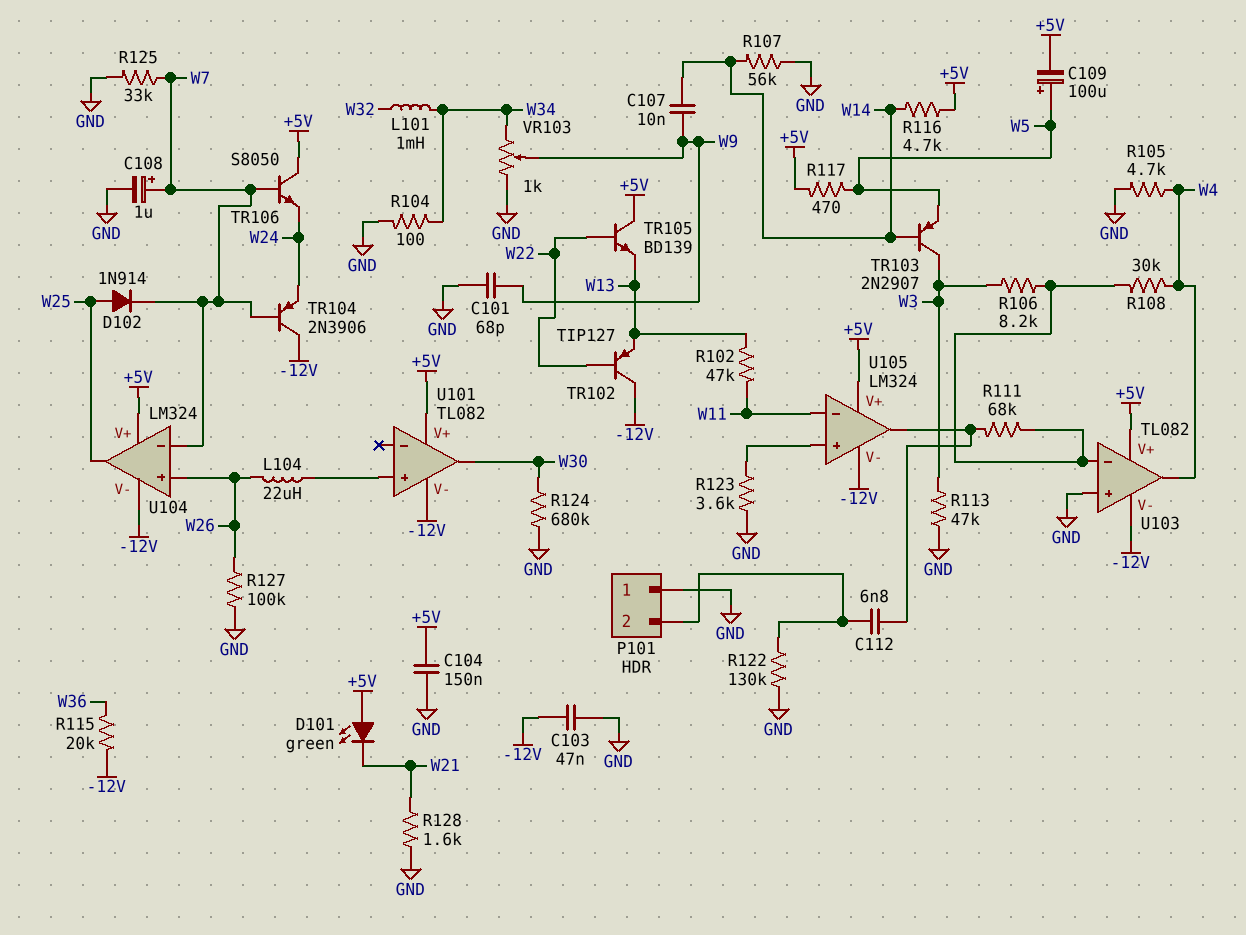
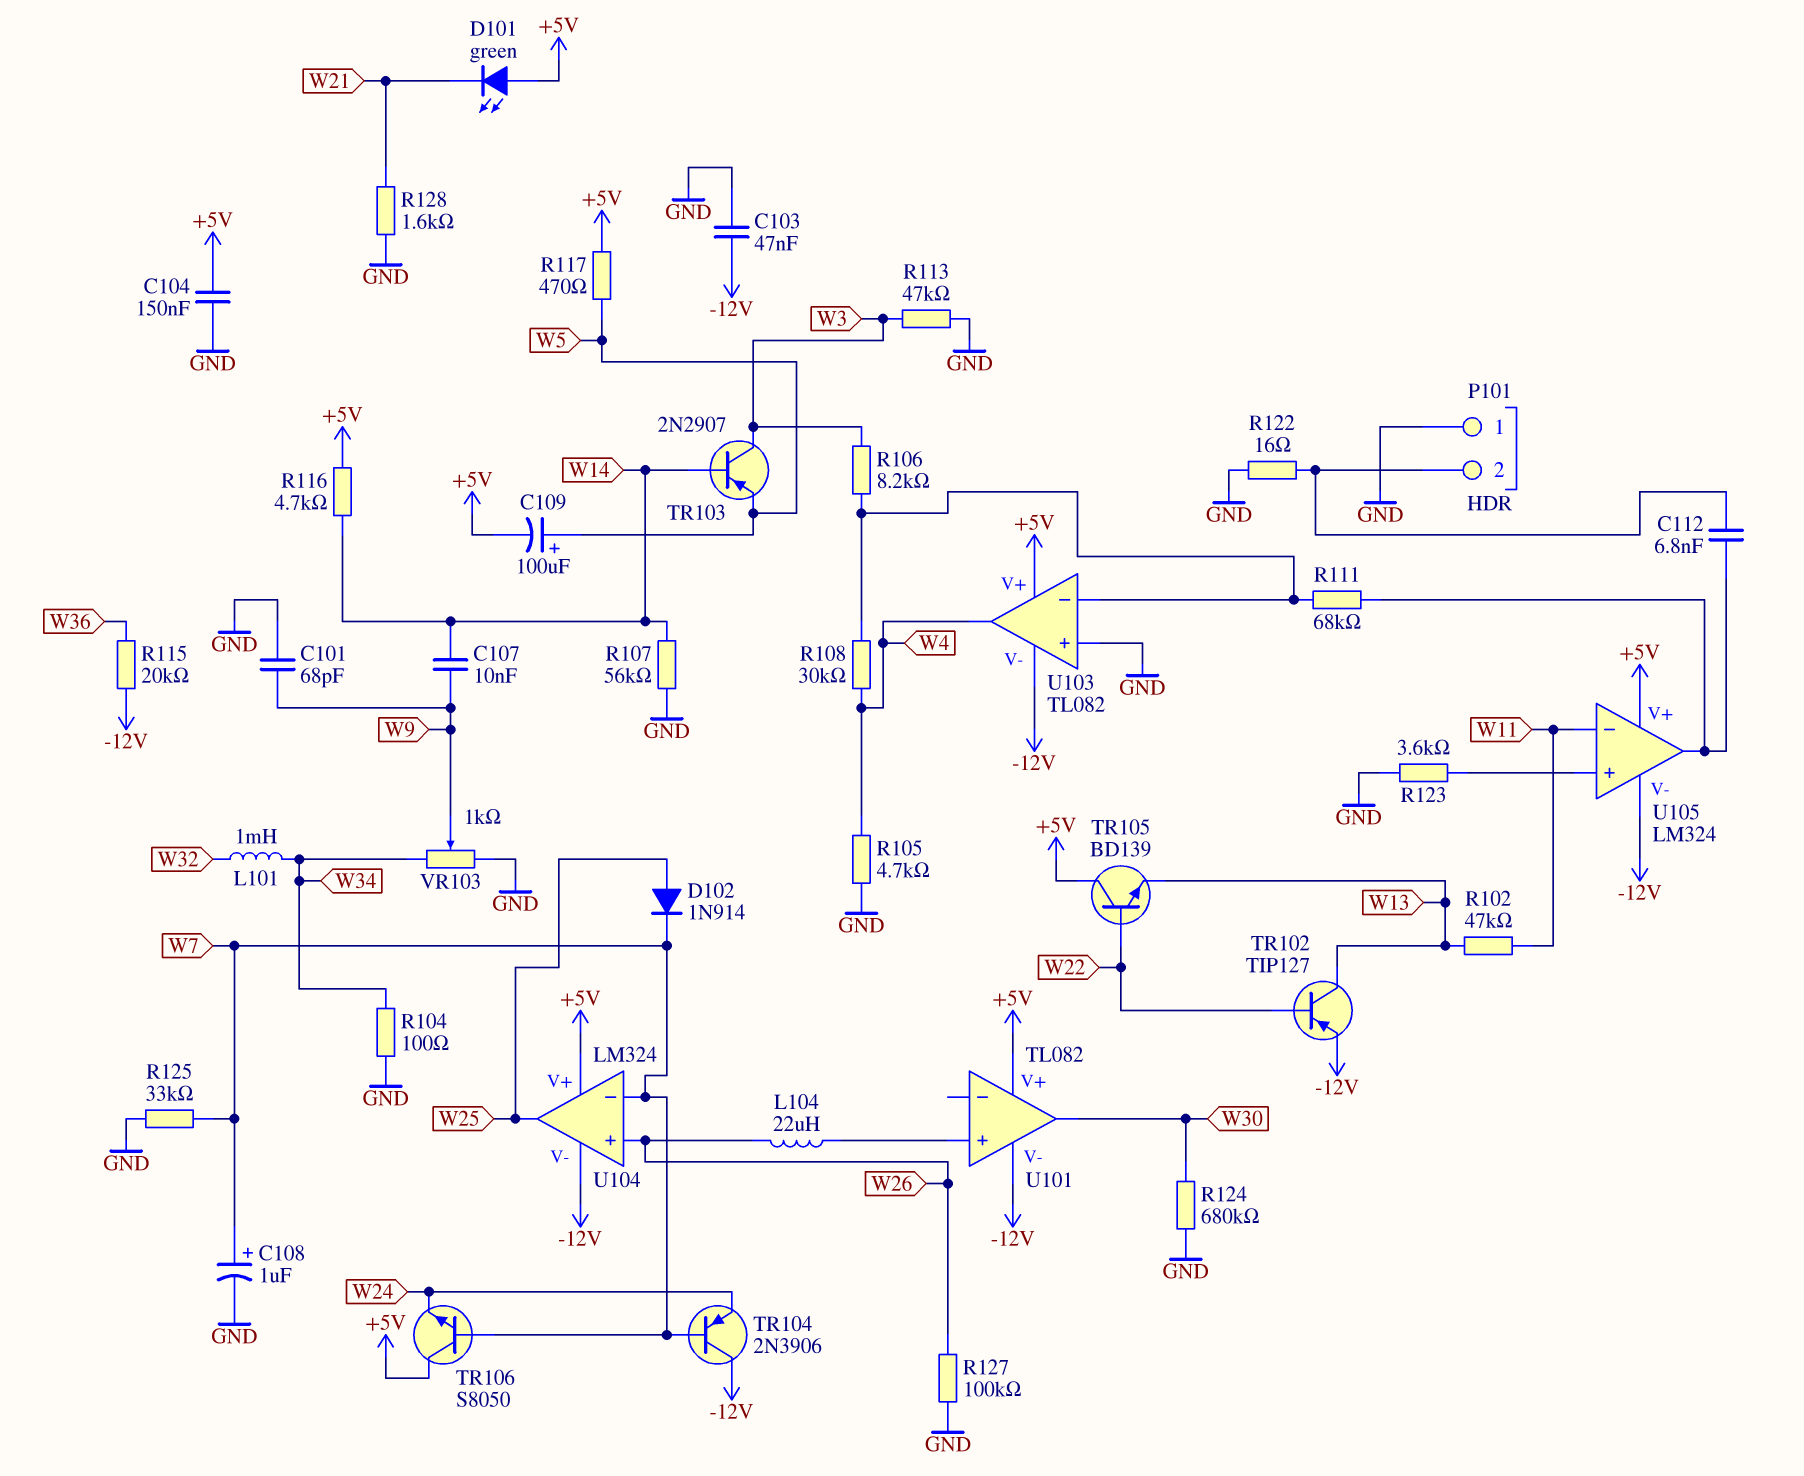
R122: 130k (GND, P101/2) -> 16 (GND, P101/2)
TR102: PNP TIP127 (B W22, C -12V, E W13) -> PNP TIP127 (B W22, C W13, E -12V)

